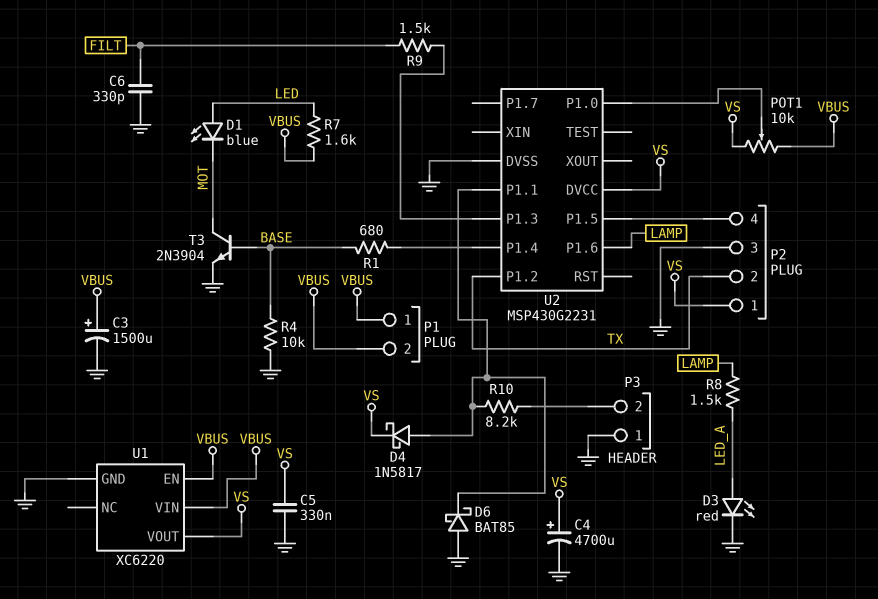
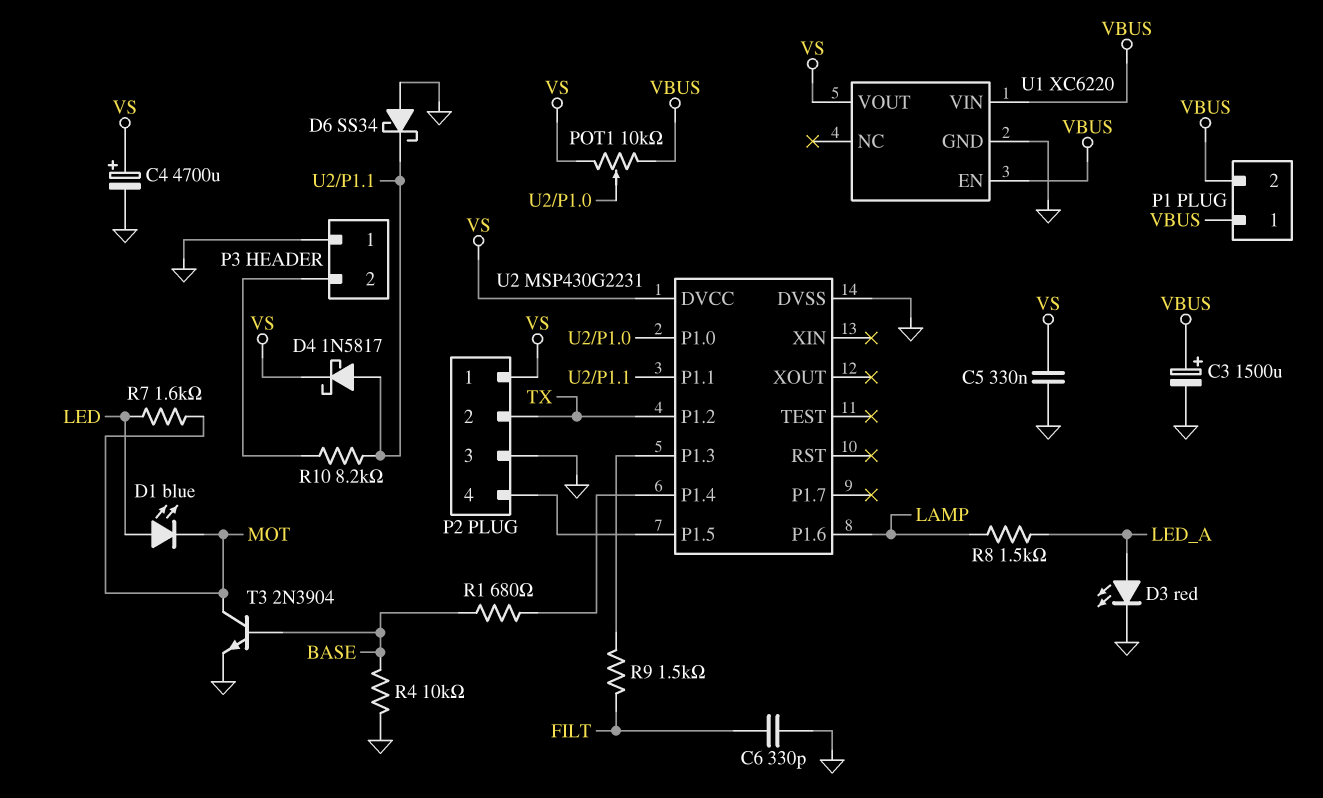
D6: schottky BAT85 (A GND, K U2/P1.1) -> schottky SS34 (A GND, K U2/P1.1)
R7: 1.6k (LED, VBUS) -> 1.6k (LED, MOT)

